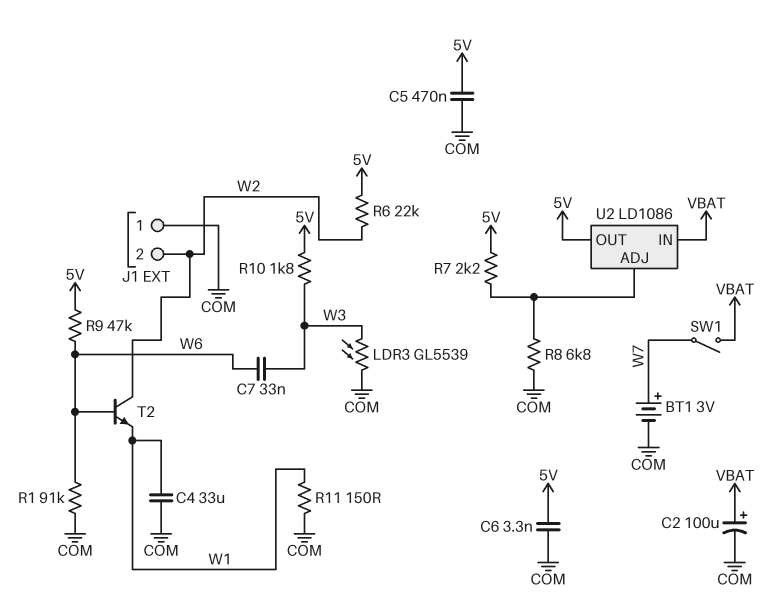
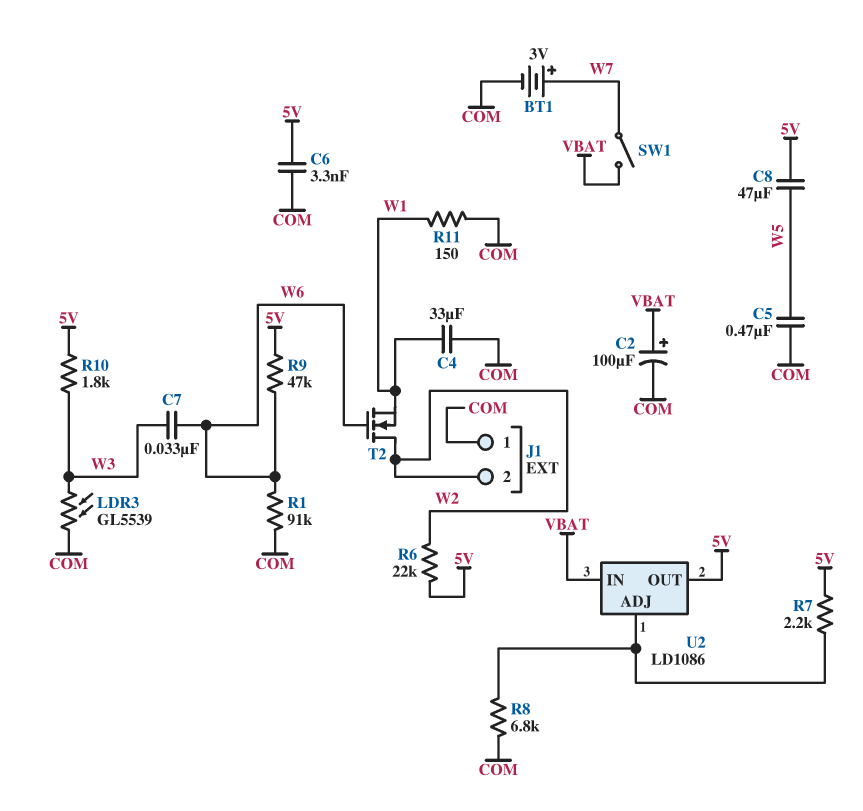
C5: 470nF (5V, COM) -> 470nF (COM, W5)
C8: none -> 47uF (5V, W5)
T2: NPN (B W6, C W2, E W1) -> NMOS (G W6, D W2, S W1)

